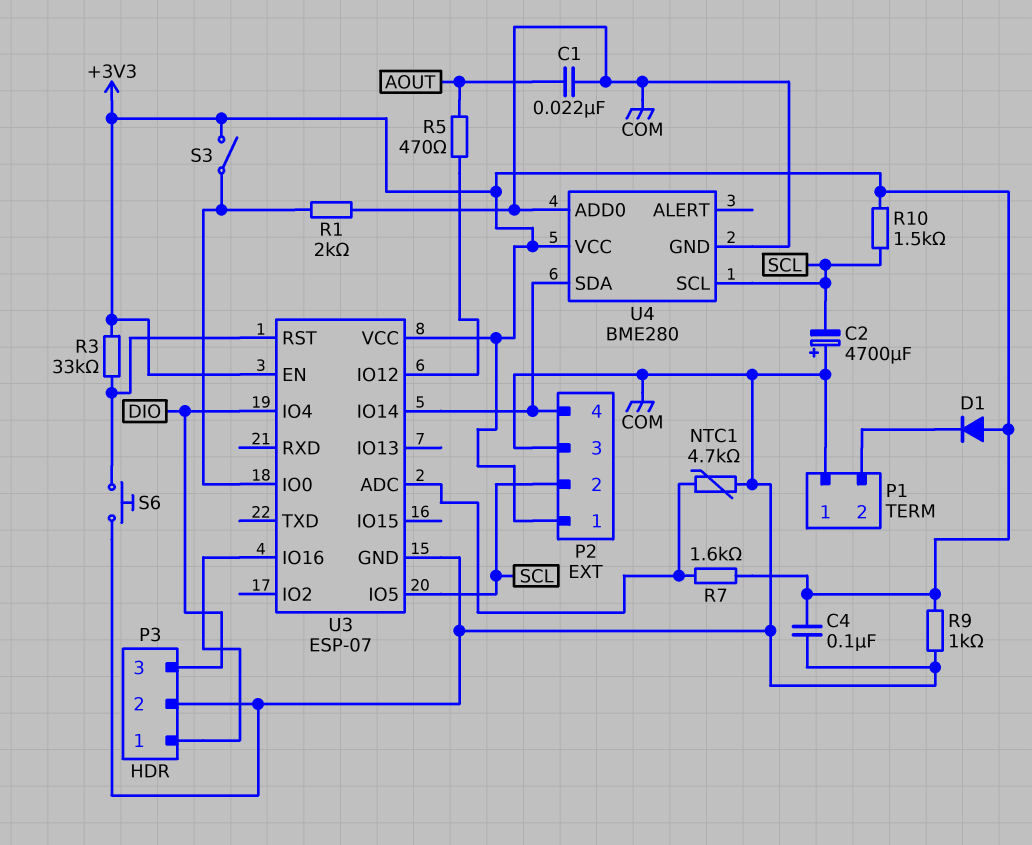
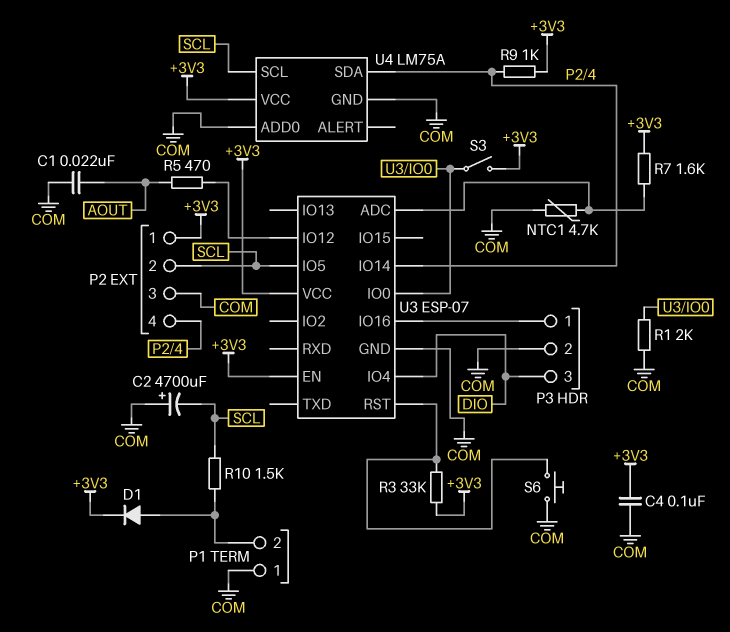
D1: diode (A +3V3, K P1/2) -> diode (A P1/2, K +3V3)
R9: 1k (+3V3, COM) -> 1k (+3V3, P2/4)
R10: 1.5k (+3V3, SCL) -> 1.5k (P1/2, SCL)
U4: BME280 -> LM75A

